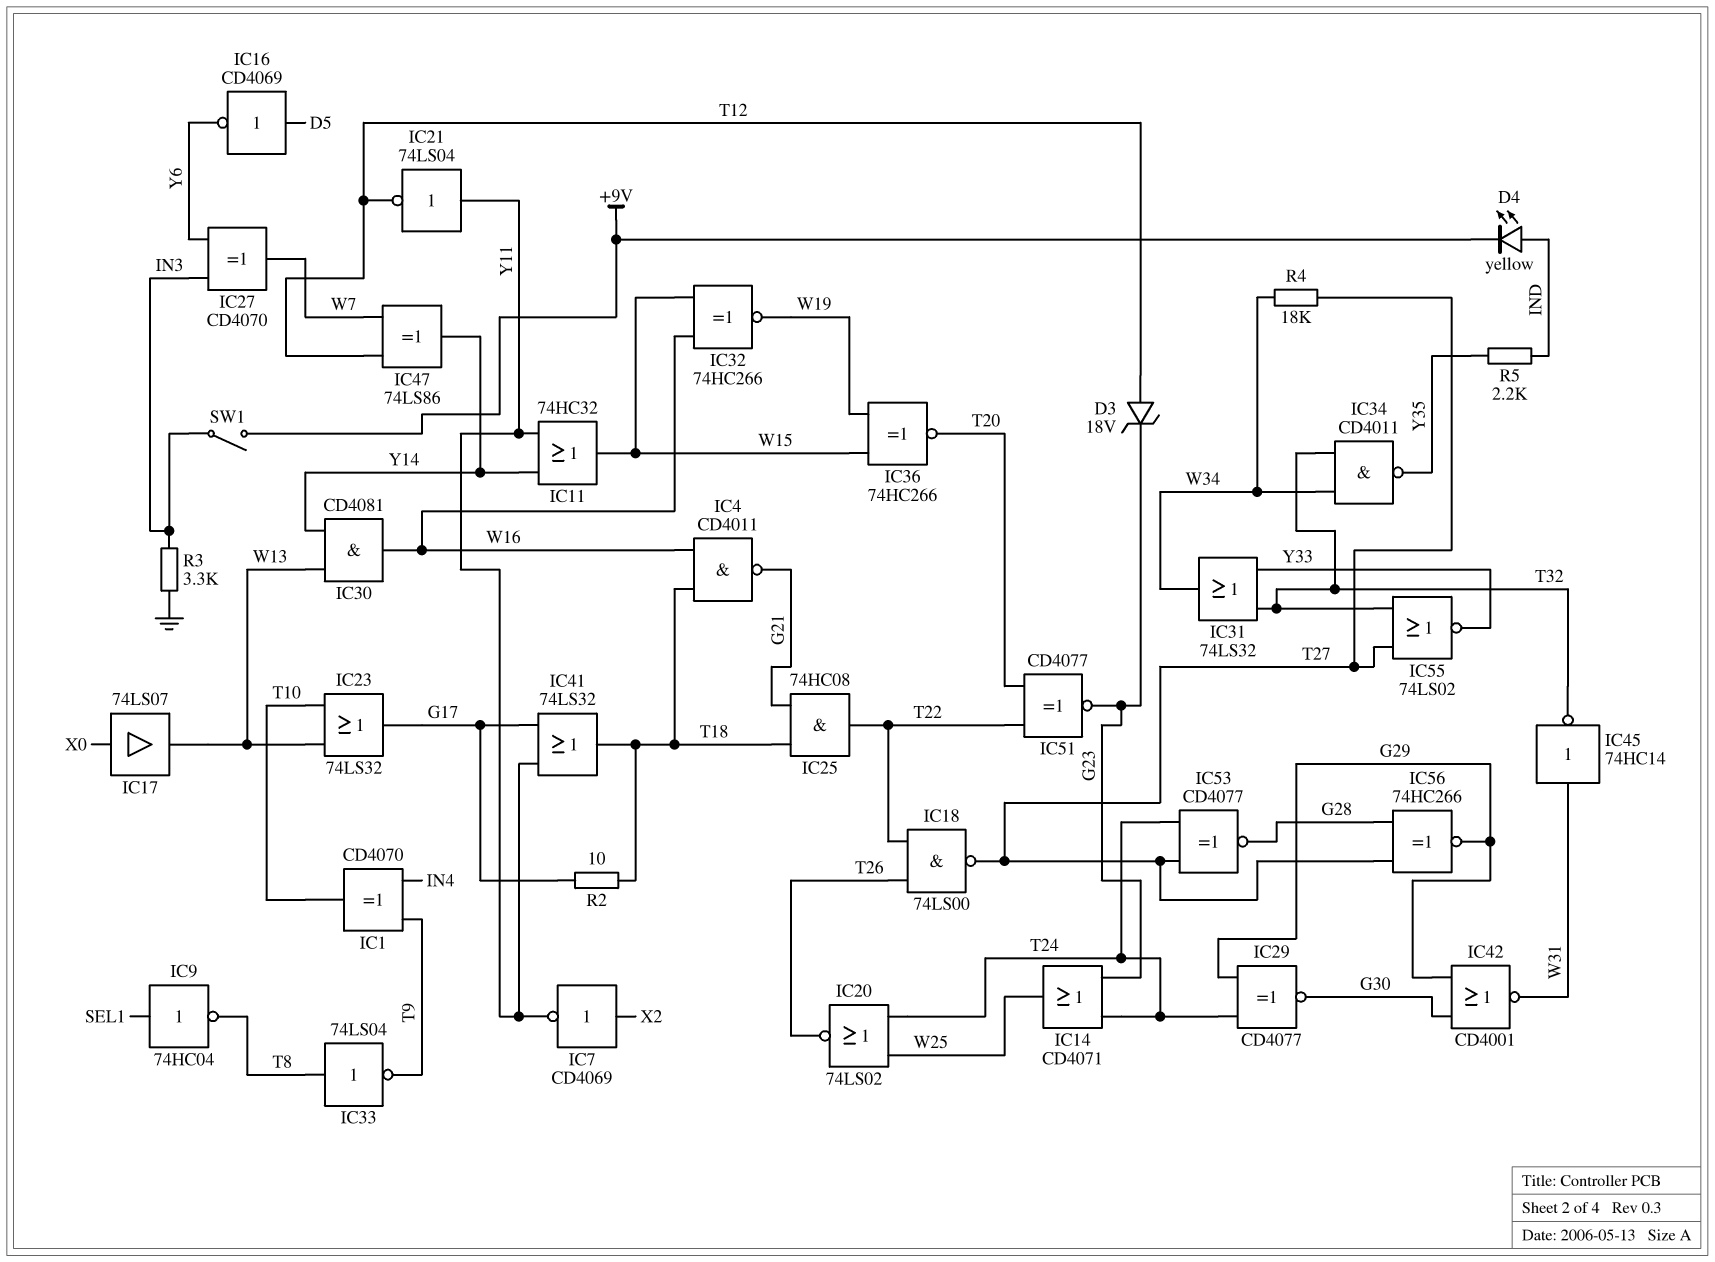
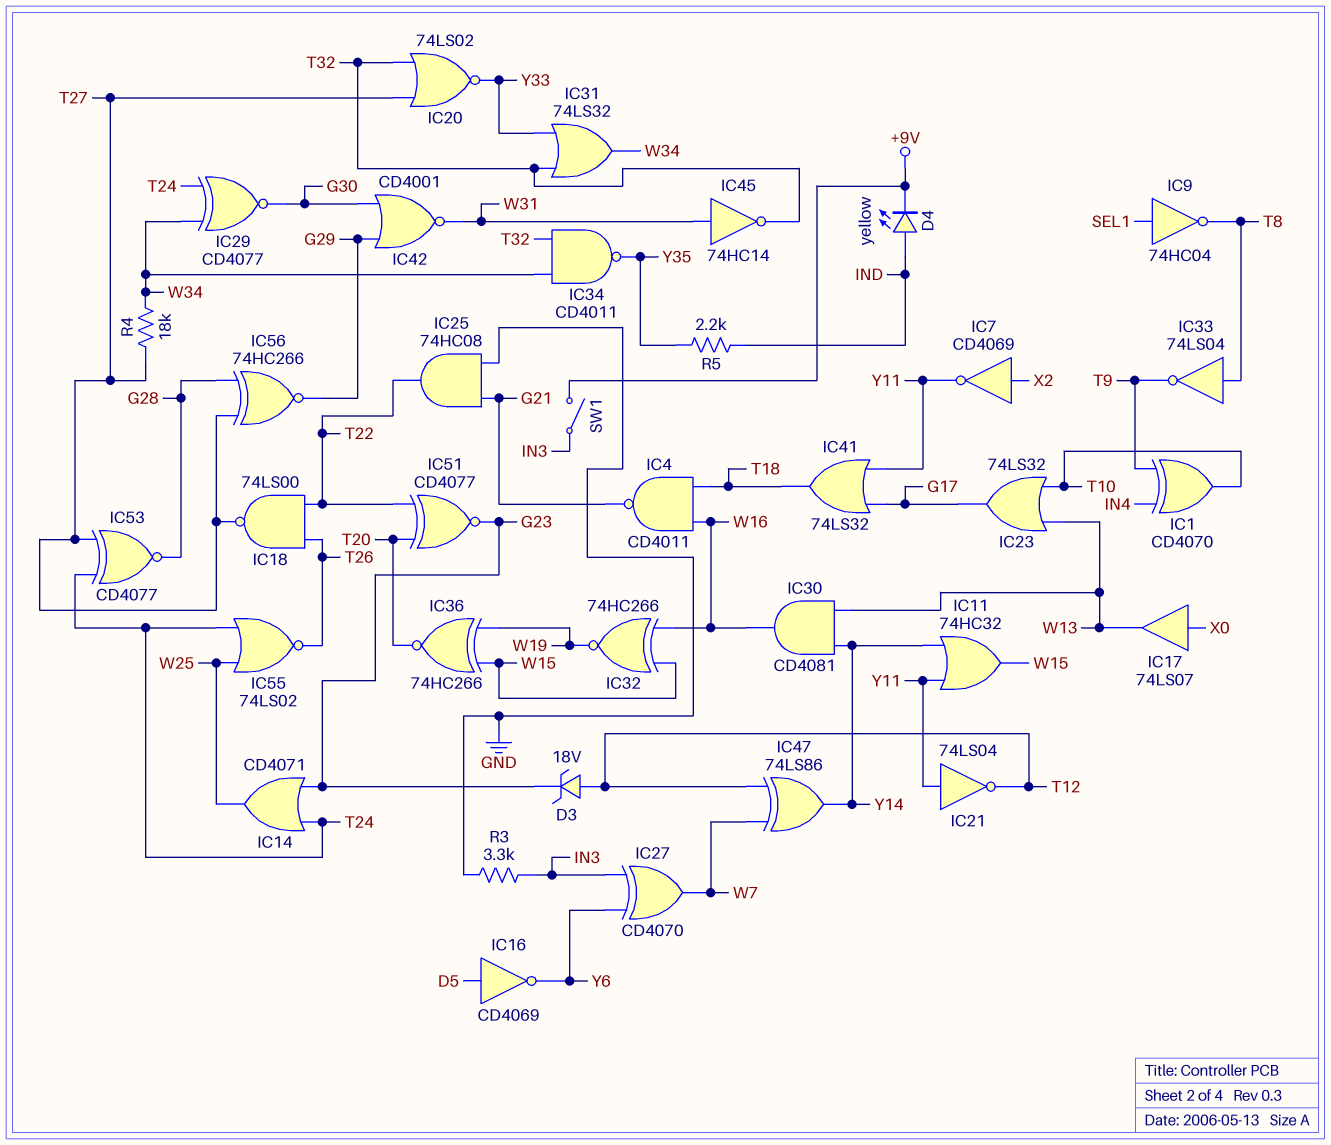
IC20: NOR 74LS02 (in T24, in W25, out T26) -> NOR 74LS02 (in T27, in T32, out Y33)
IC25: AND 74HC08 (in G21, in T18, out T22) -> AND 74HC08 (in G21, in GND, out T22)
IC29: XNOR CD4077 (in G29, in T24, out G30) -> XNOR CD4077 (in T24, in W34, out G30)
IC55: NOR 74LS02 (in T27, in T32, out Y33) -> NOR 74LS02 (in T24, in W25, out T26)
R2: 10 (G17, T18) -> none

